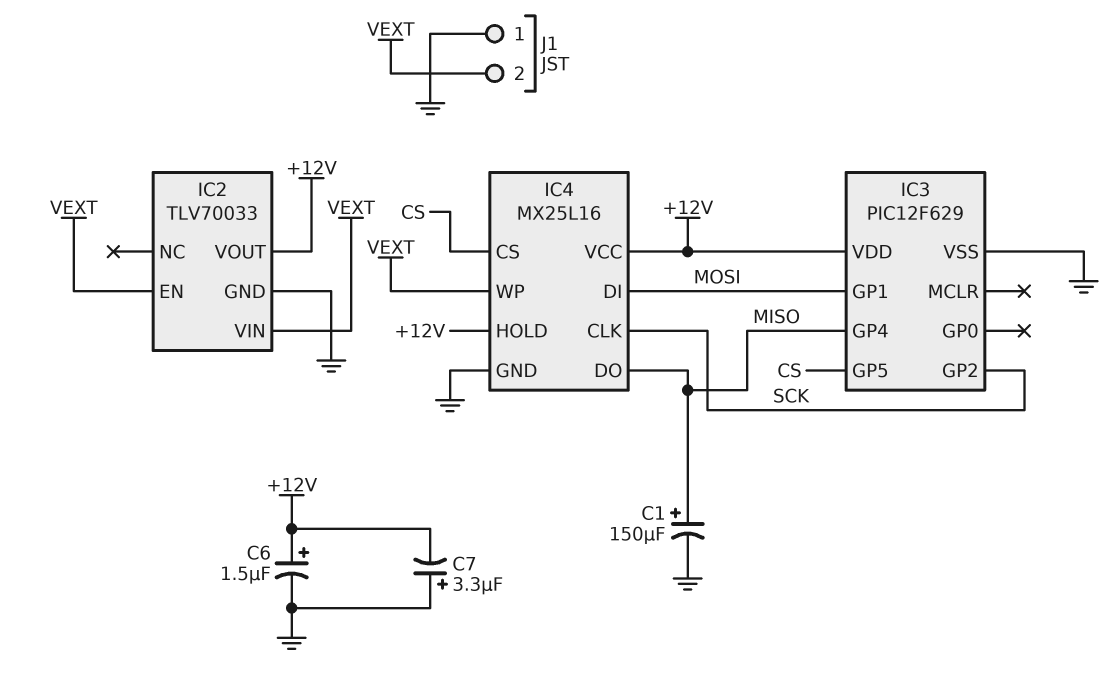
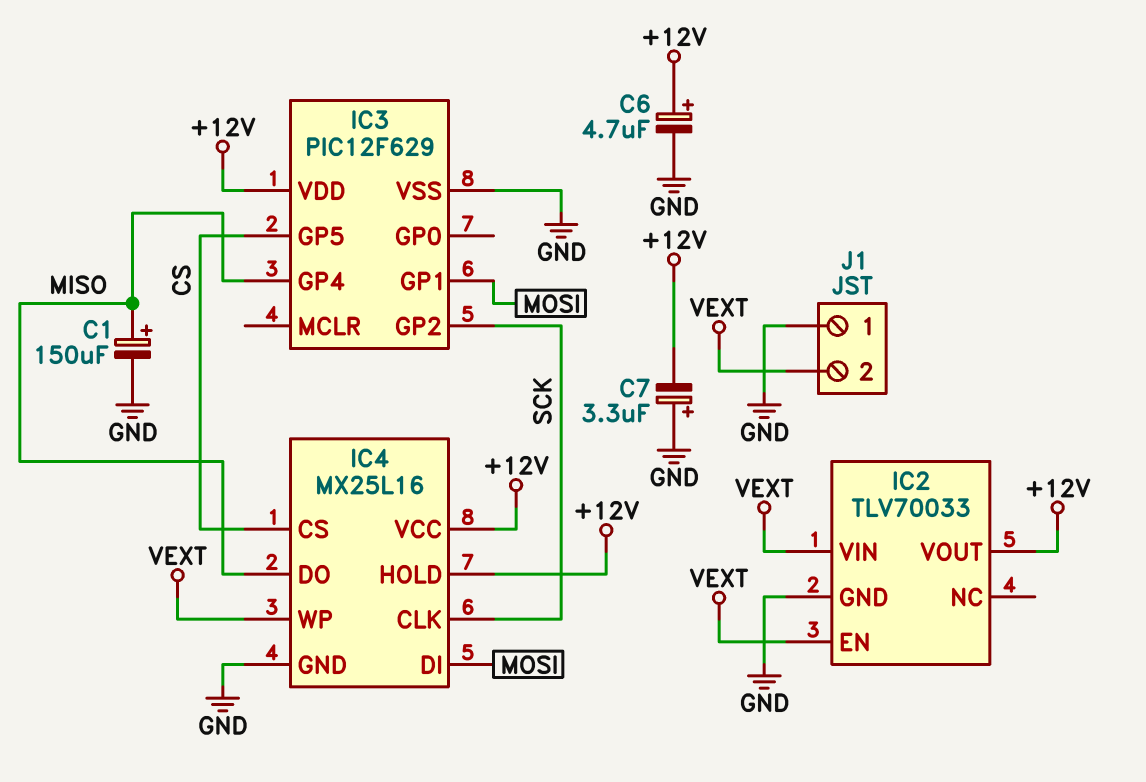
C6: 1.5uF (plus +12V, minus GND) -> 4.7uF (plus +12V, minus GND)

